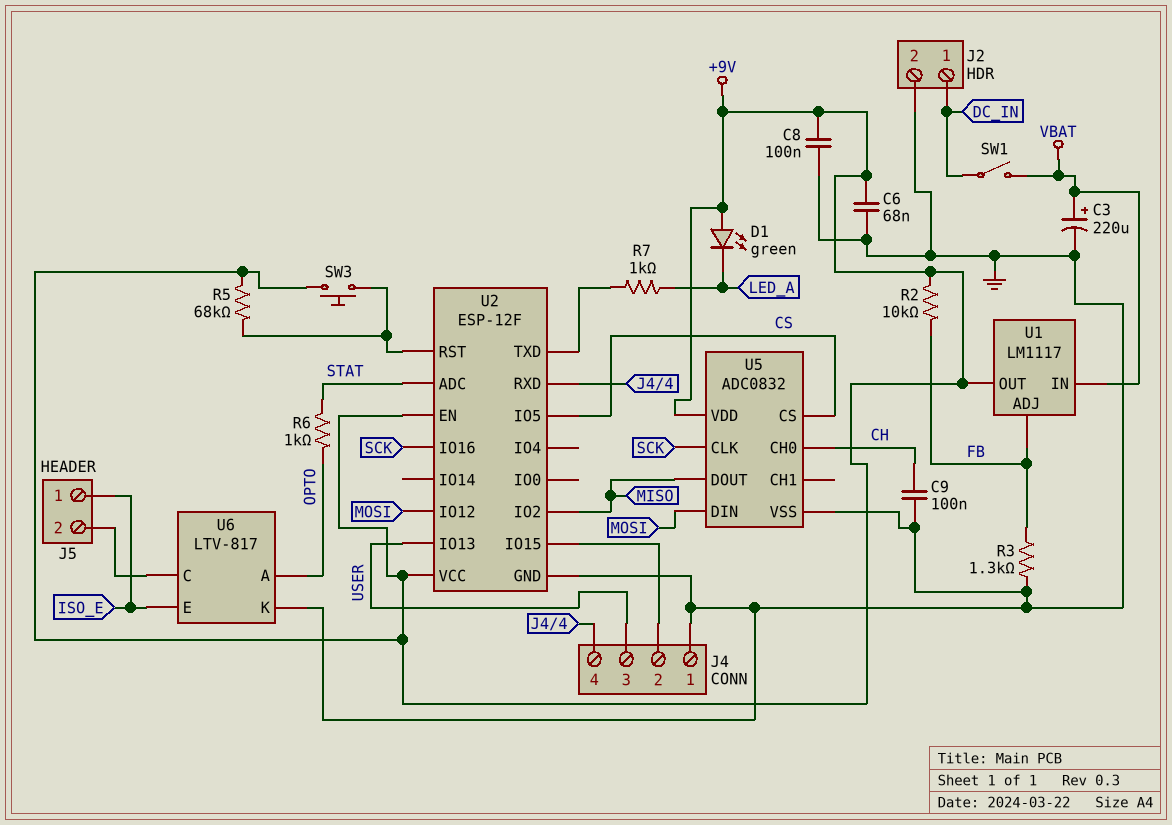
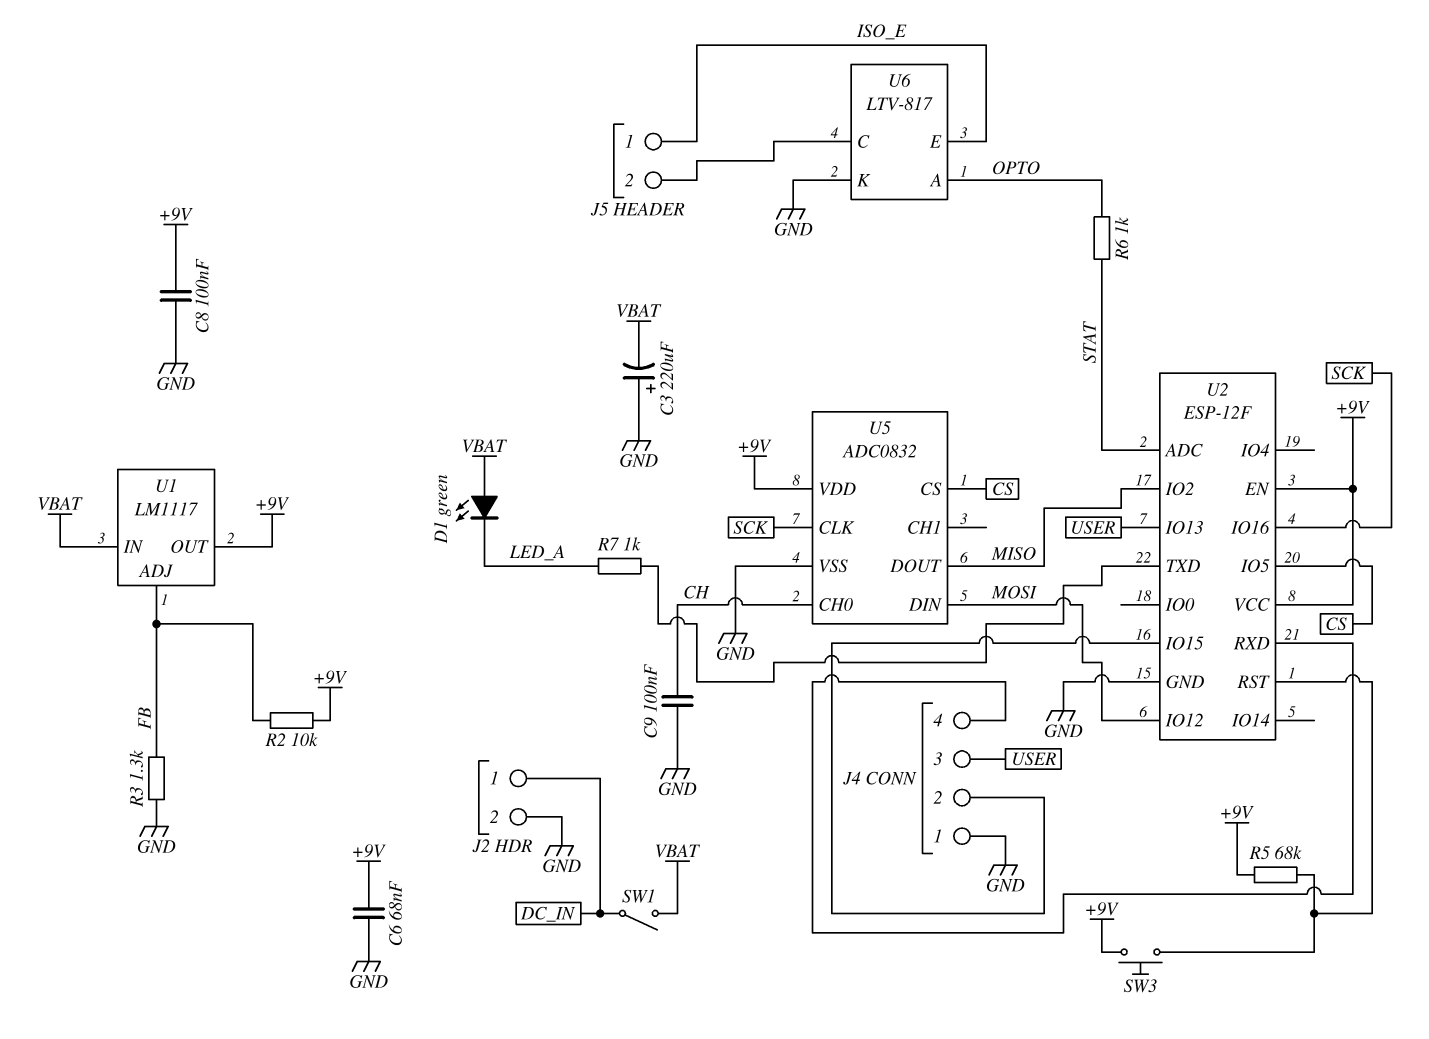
C3: 220uF (plus VBAT, minus GND) -> 220uF (plus GND, minus VBAT)
D1: LED green (A +9V, K LED_A) -> LED green (A VBAT, K LED_A)

